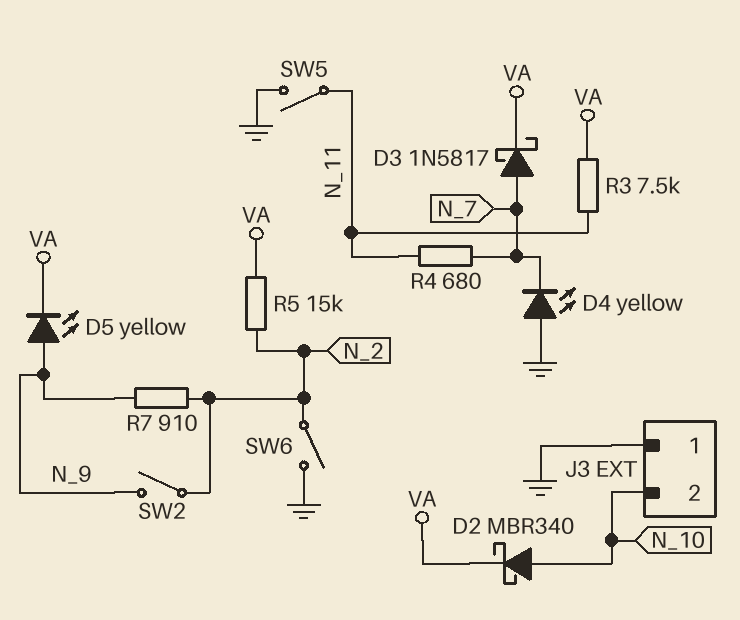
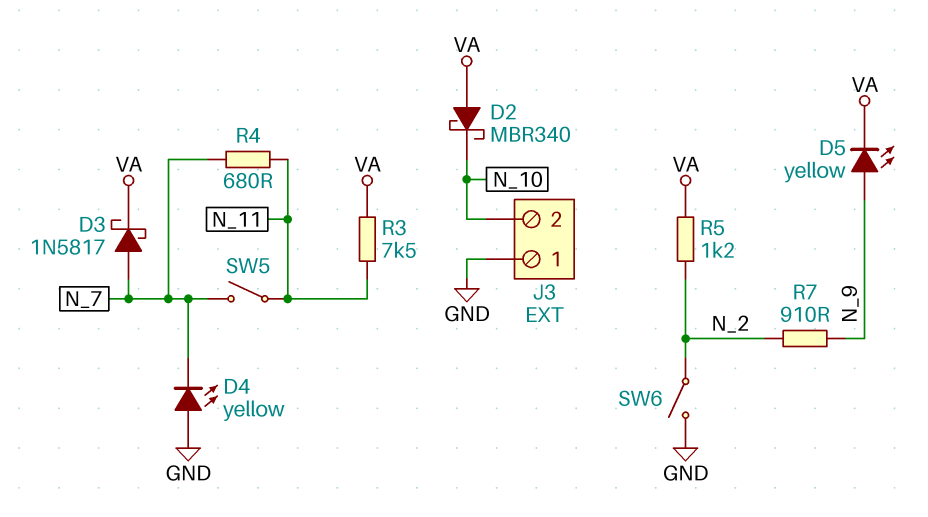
D2: schottky MBR340 (A N_10, K VA) -> schottky MBR340 (A VA, K N_10)
R5: 15k (N_2, VA) -> 1.2k (N_2, VA)
SW2: switch (N_2, N_9) -> none
SW5: switch (GND, N_11) -> switch (N_7, N_11)

